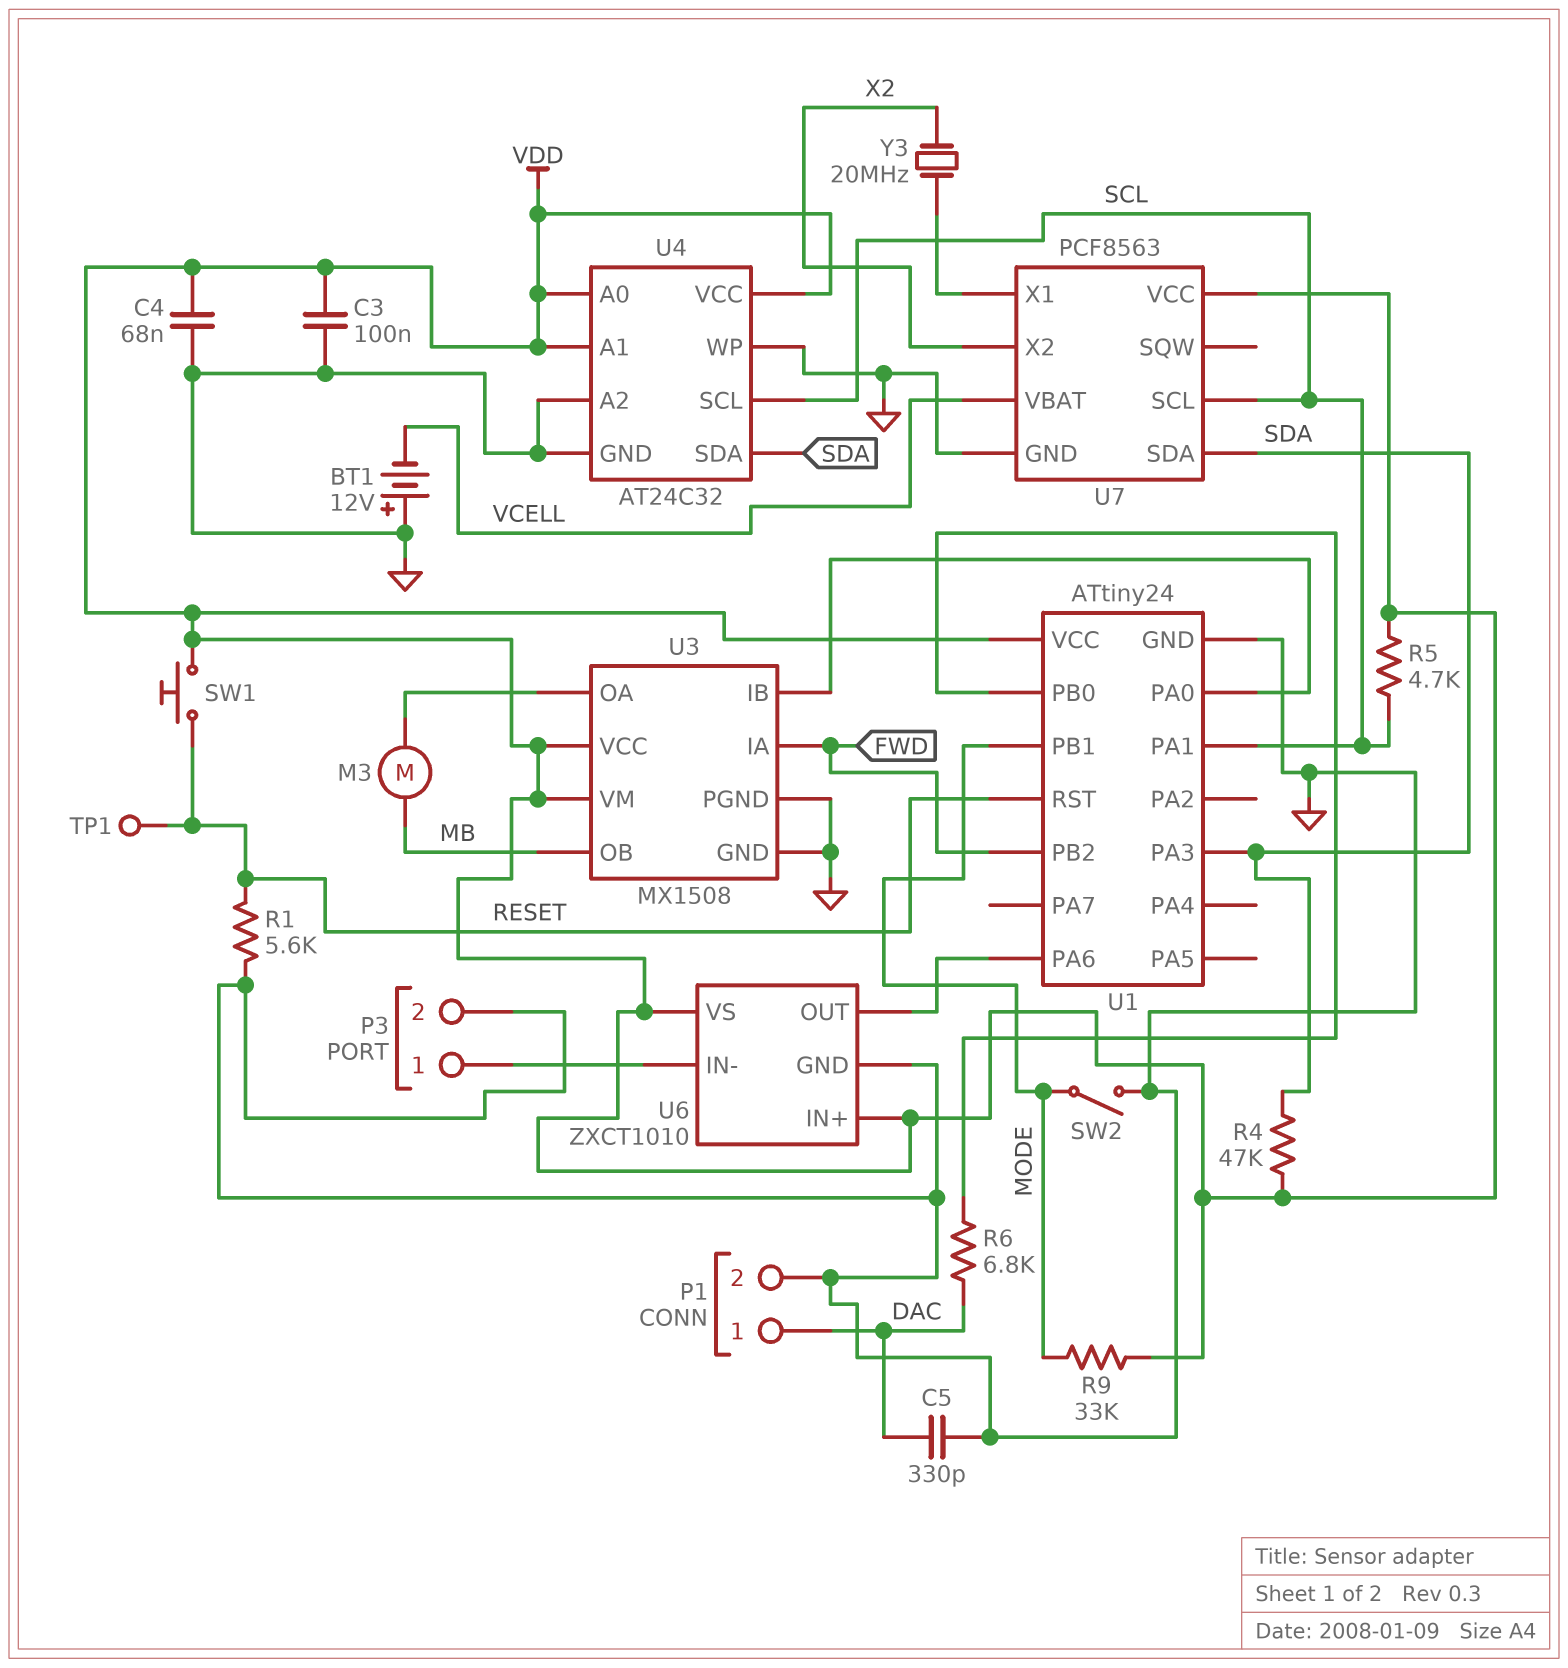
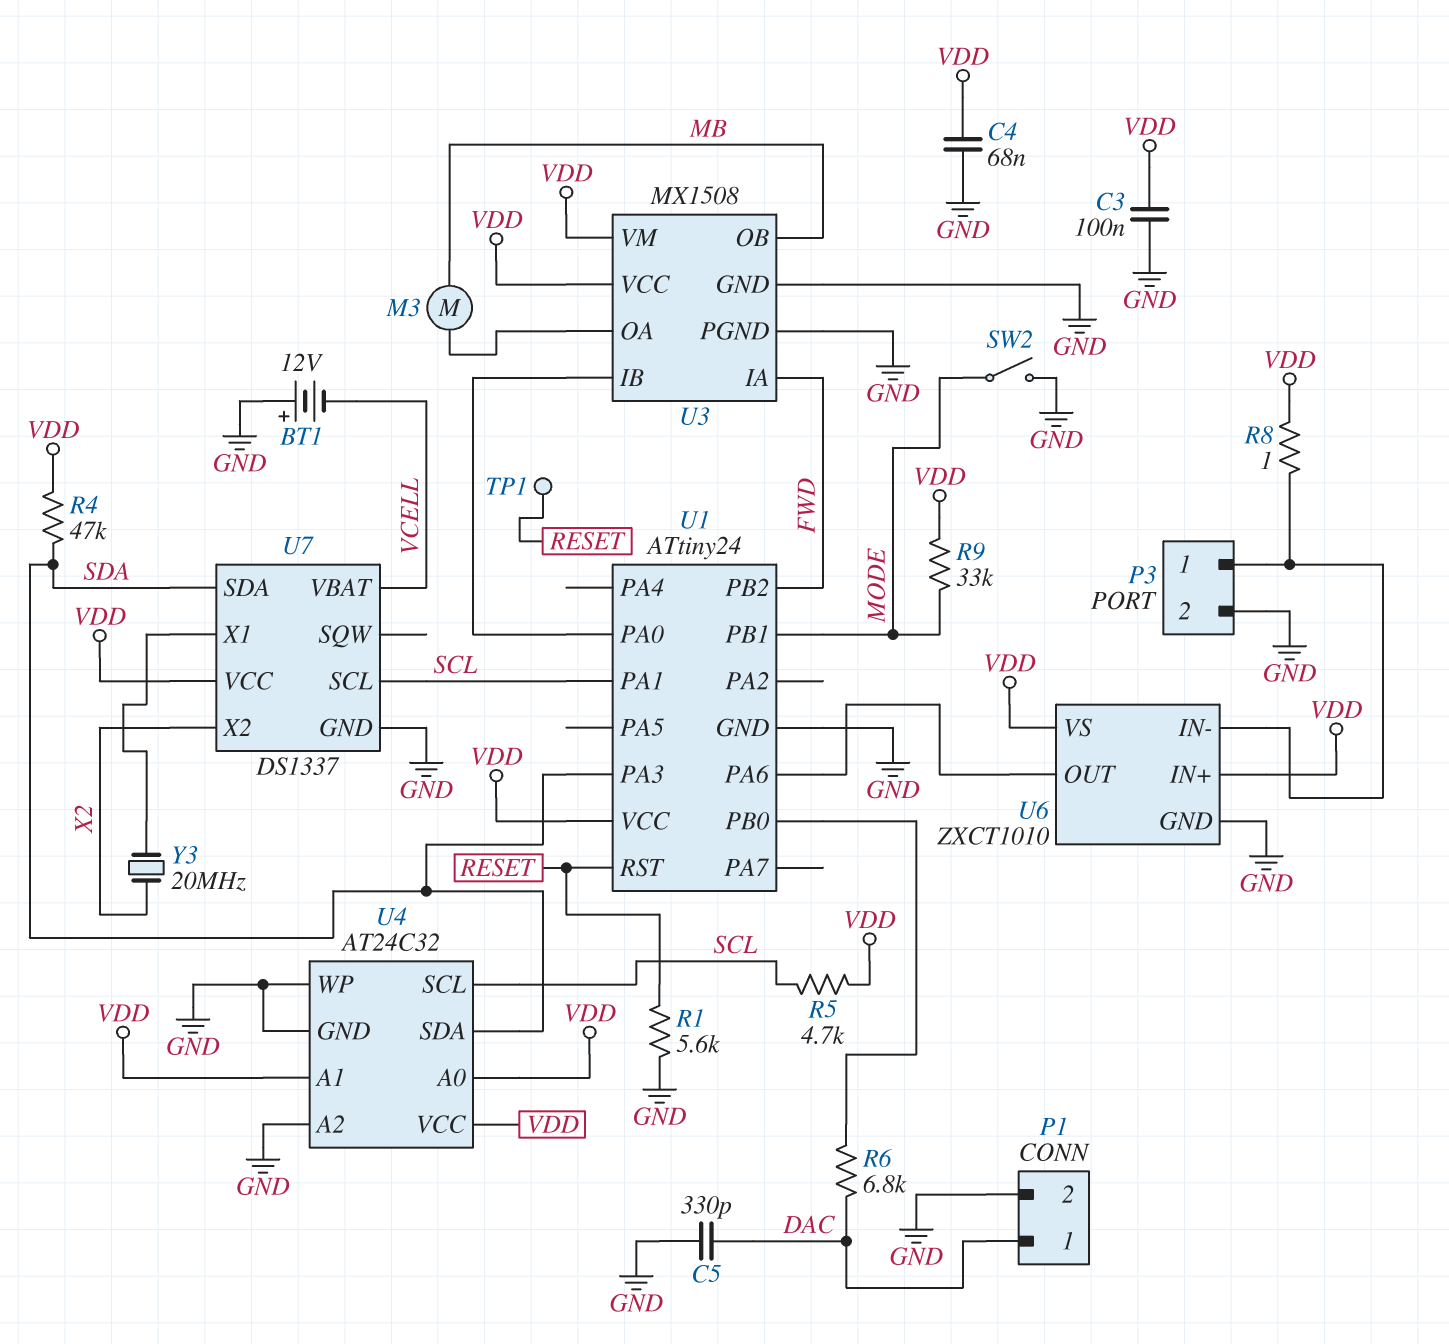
R8: none -> 1 (P3/1, VDD)
SW1: button (RESET, VDD) -> none
U7: PCF8563 -> DS1337

